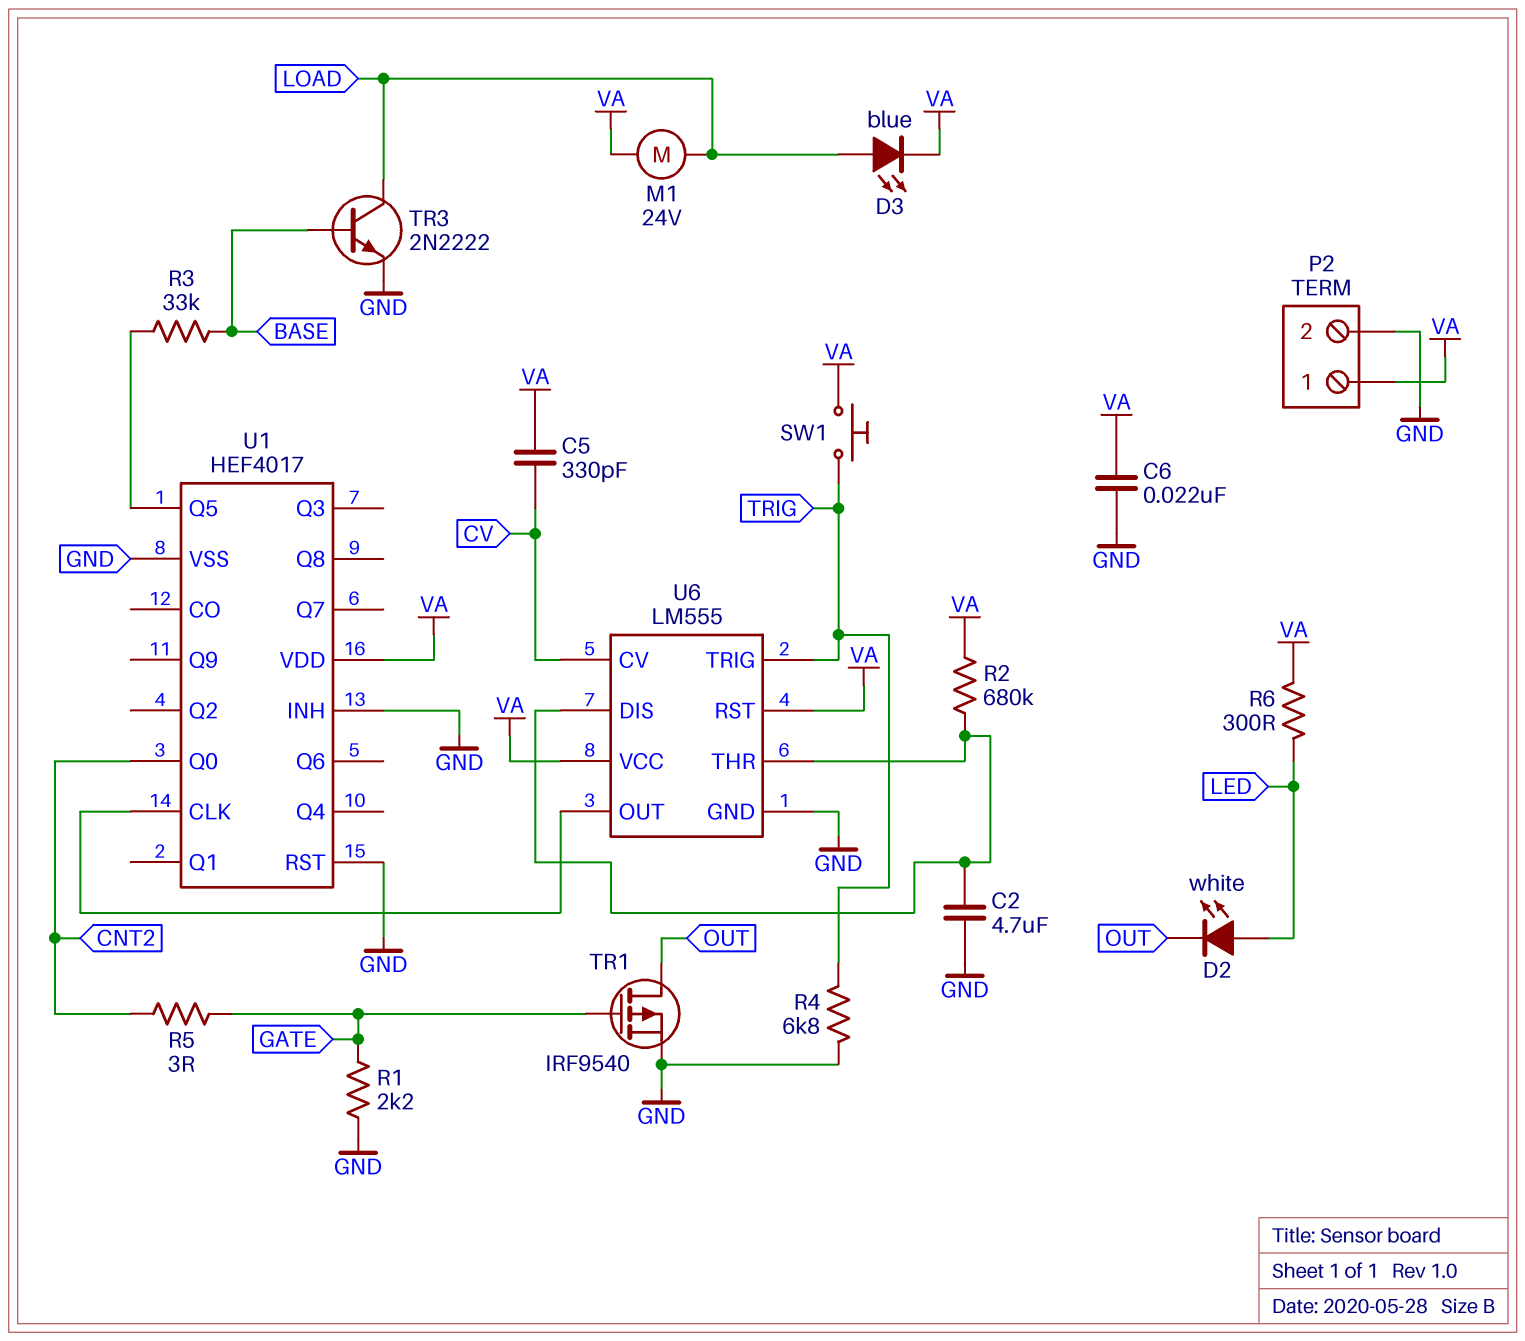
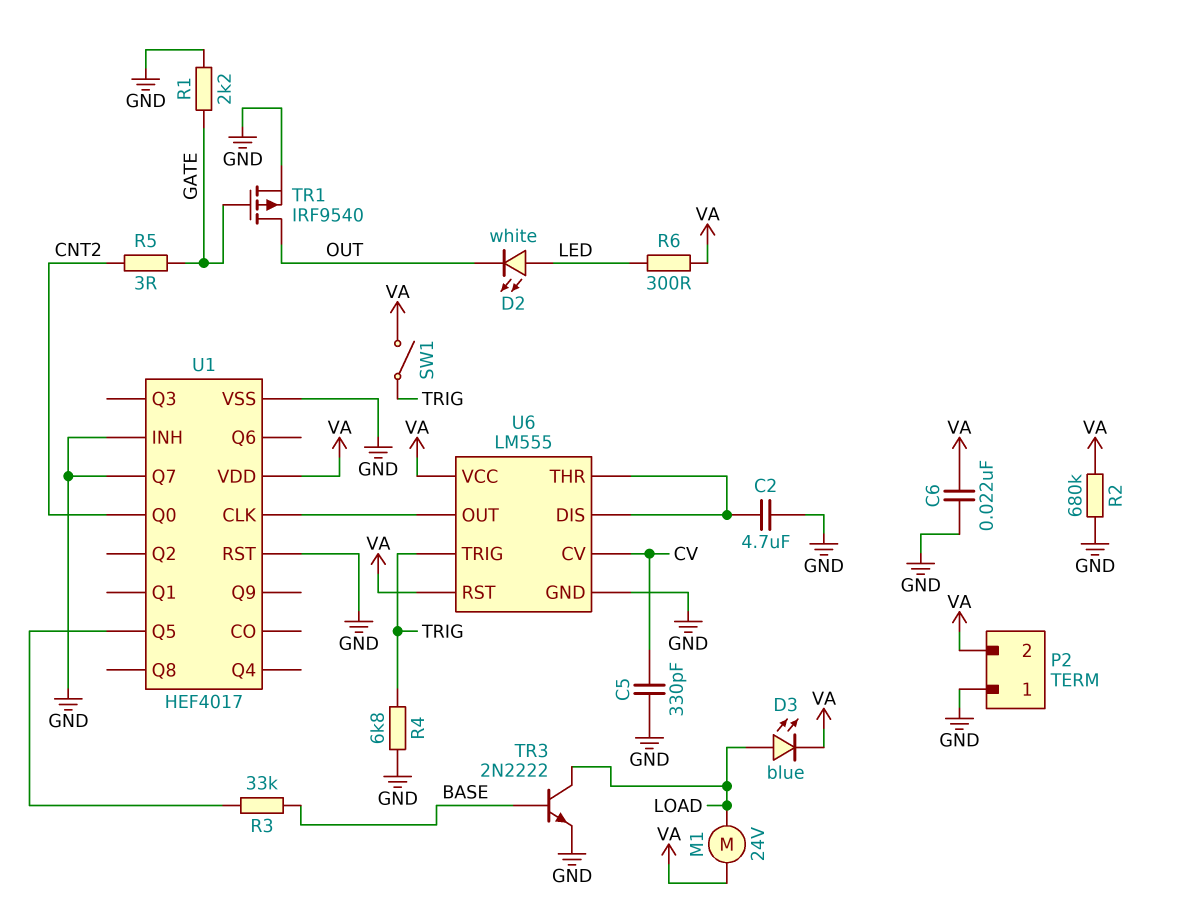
C5: 330pF (CV, VA) -> 330pF (CV, GND)
P2 pin 1: VA -> GND
P2 pin 2: GND -> VA
R2: 680k (U6/DIS, VA) -> 680k (GND, VA)
SW1: button (TRIG, VA) -> switch (TRIG, VA)
U1 pin Q7: none -> GND

